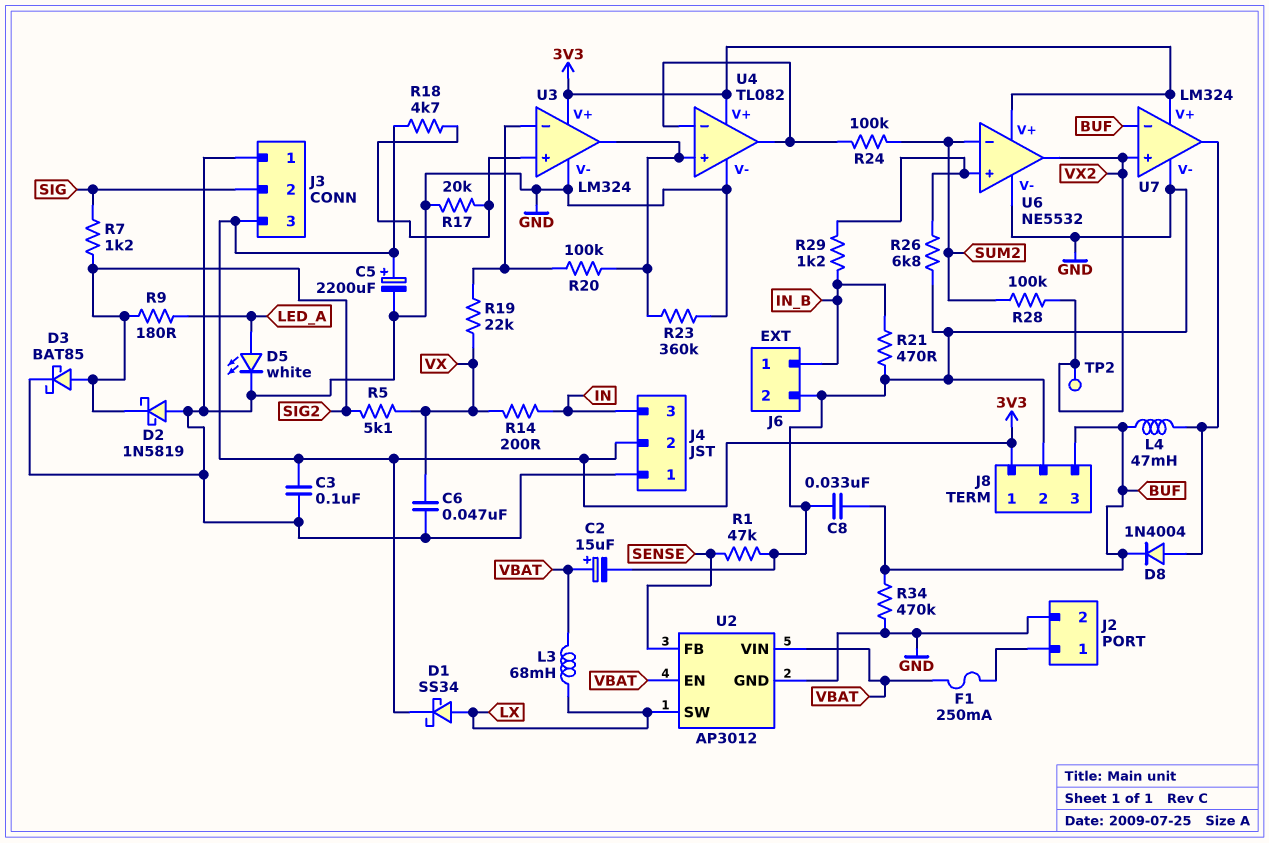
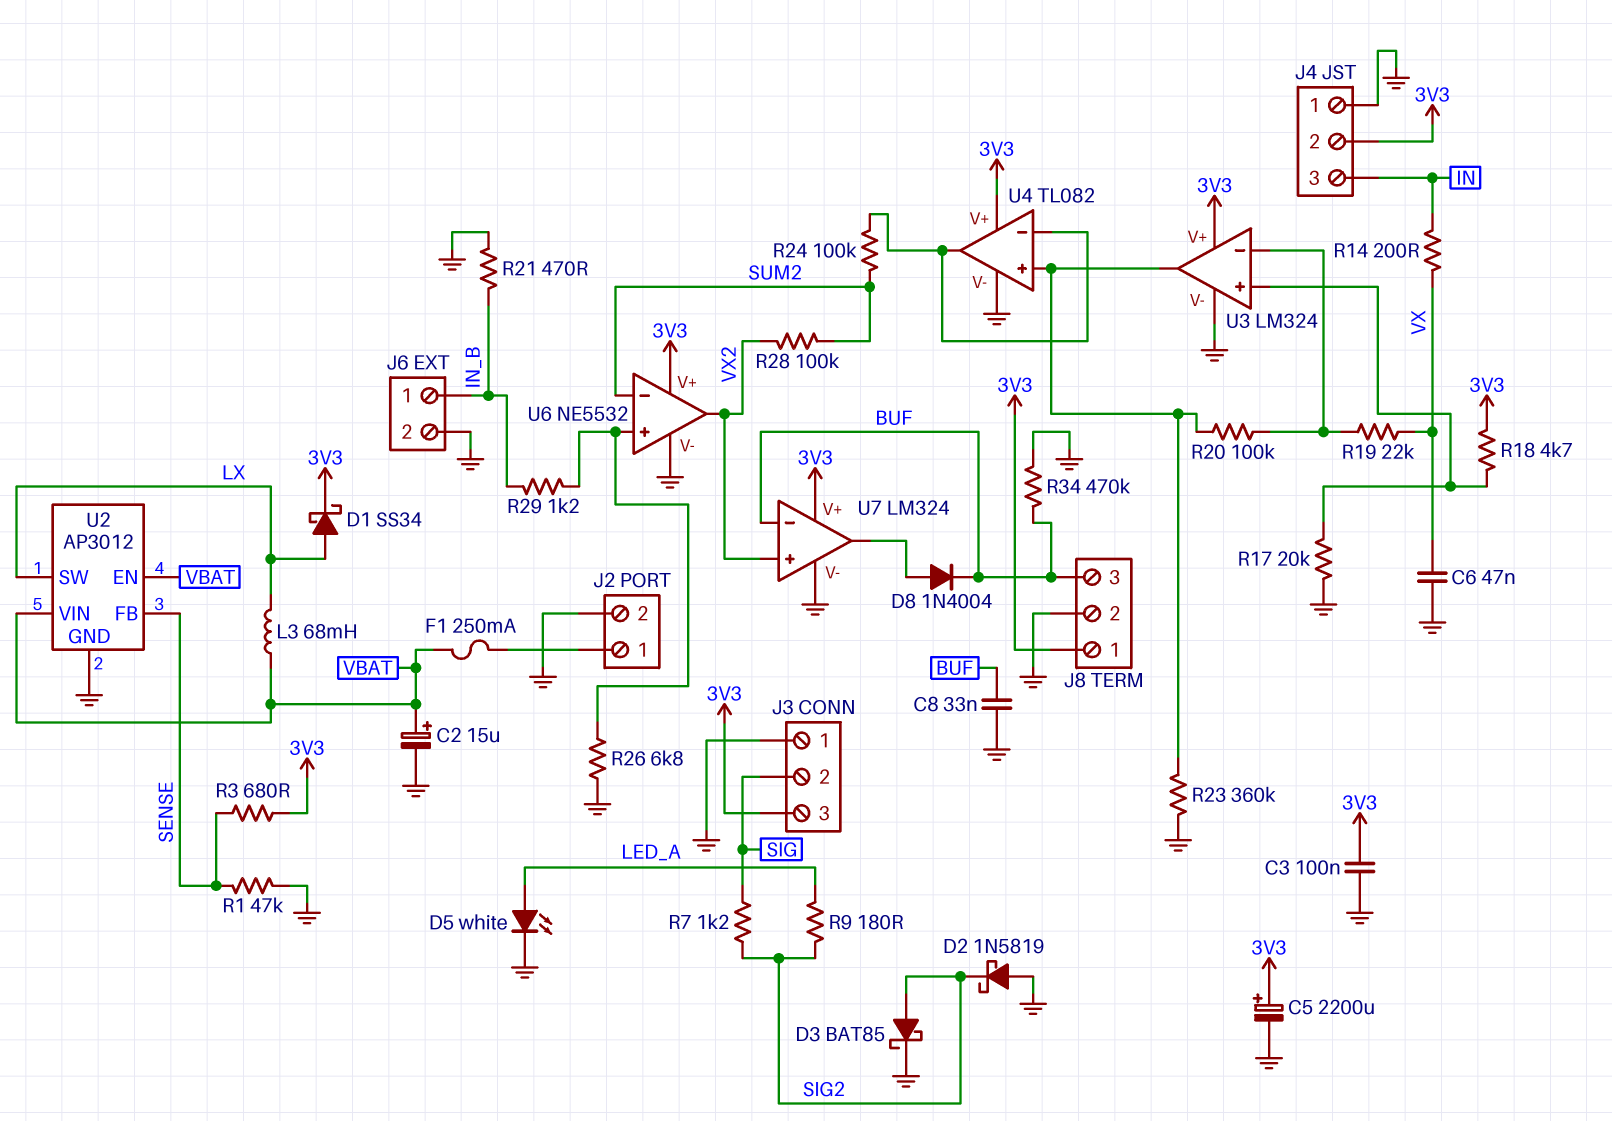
L4: 47mH (BUF, U7/out) -> none
R3: none -> 680 (3V3, SENSE)
R5: 5.1k (SIG2, VX) -> none
TP2: test point (VX2) -> none

